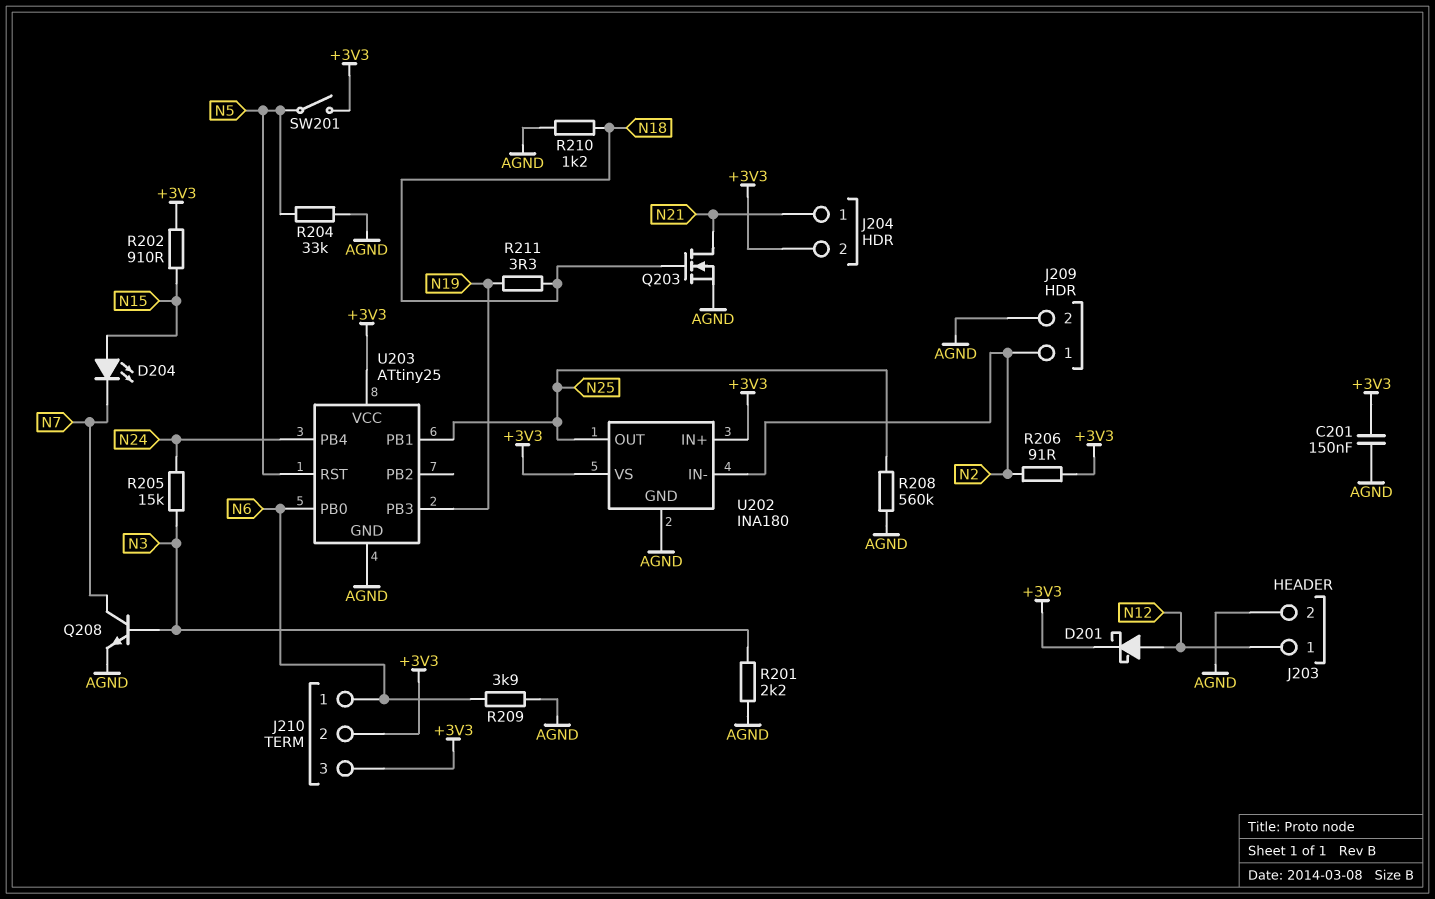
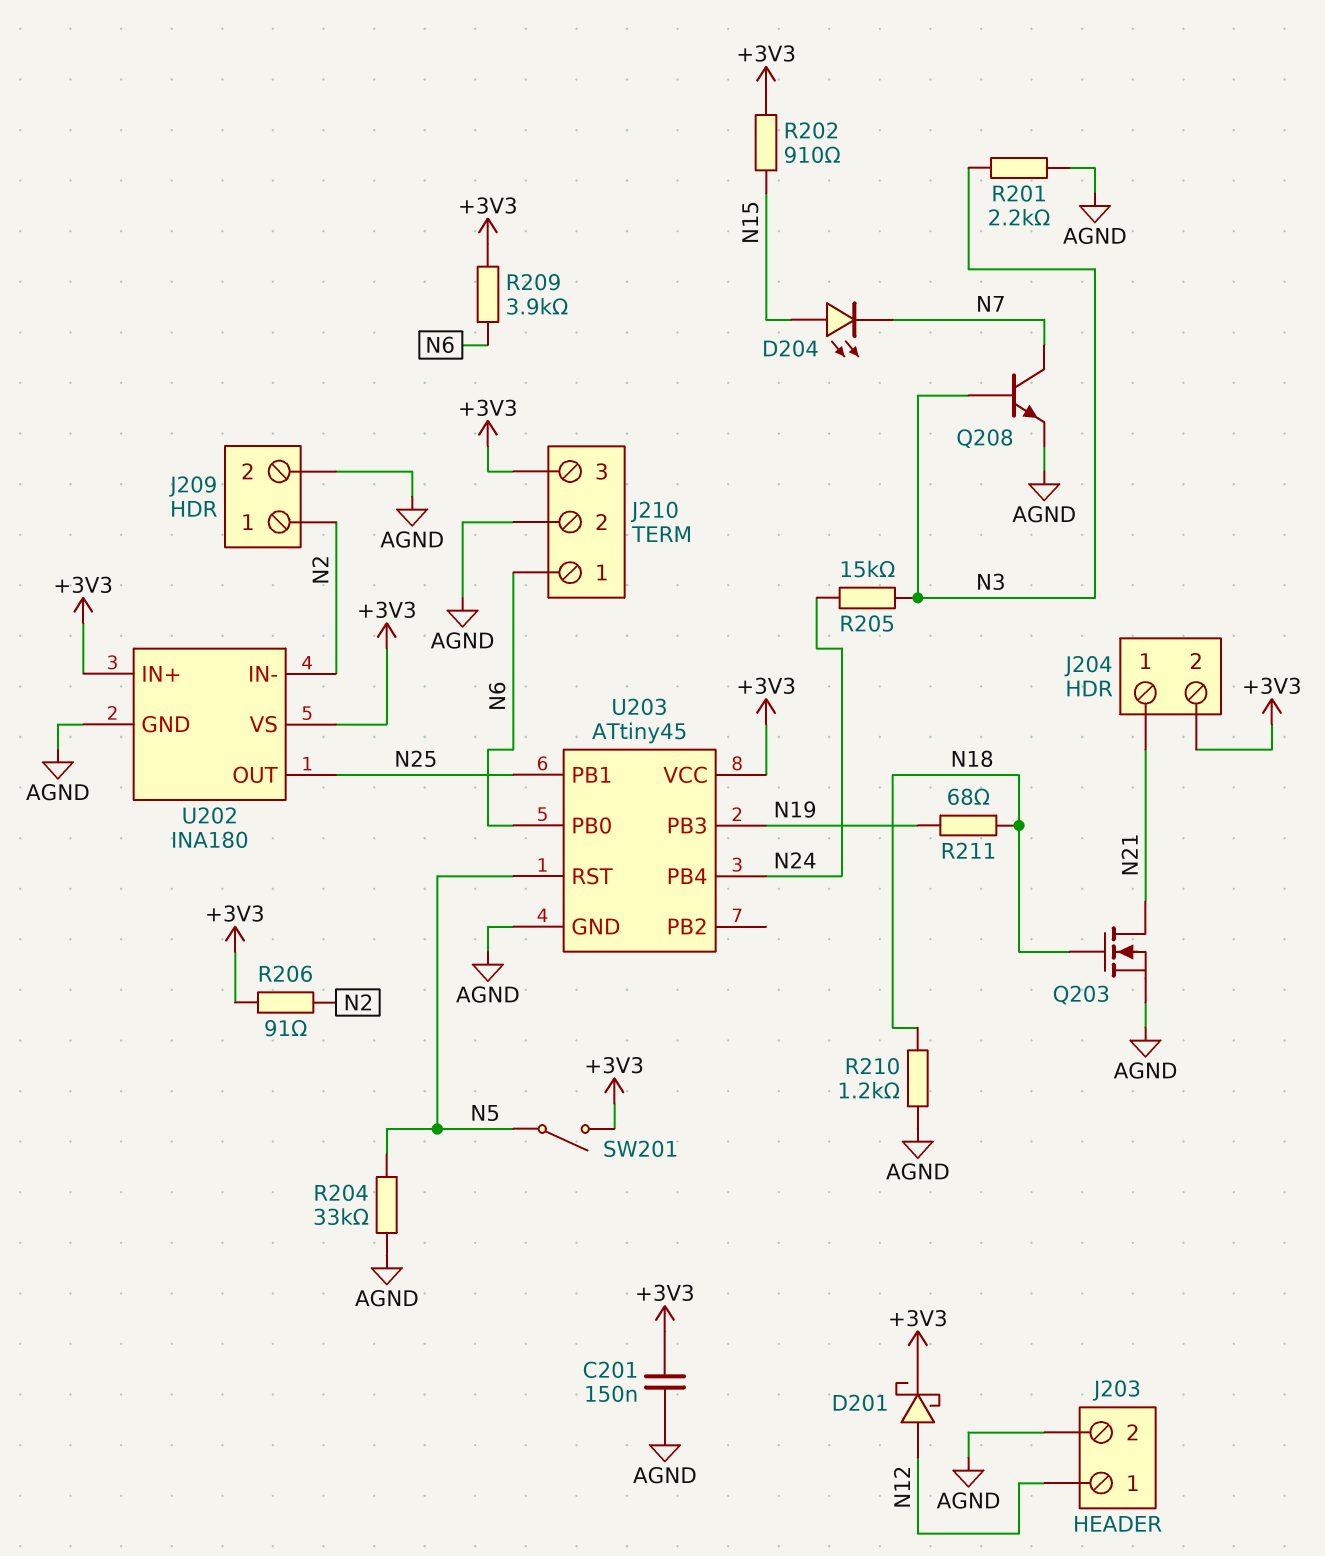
J210 pin 2: +3V3 -> AGND
R208: 560k (AGND, N25) -> none
R209: 3.9k (AGND, N6) -> 3.9k (+3V3, N6)
R211: 3.3 (N18, N19) -> 68 (N18, N19)
U203: ATtiny25 -> ATtiny45

